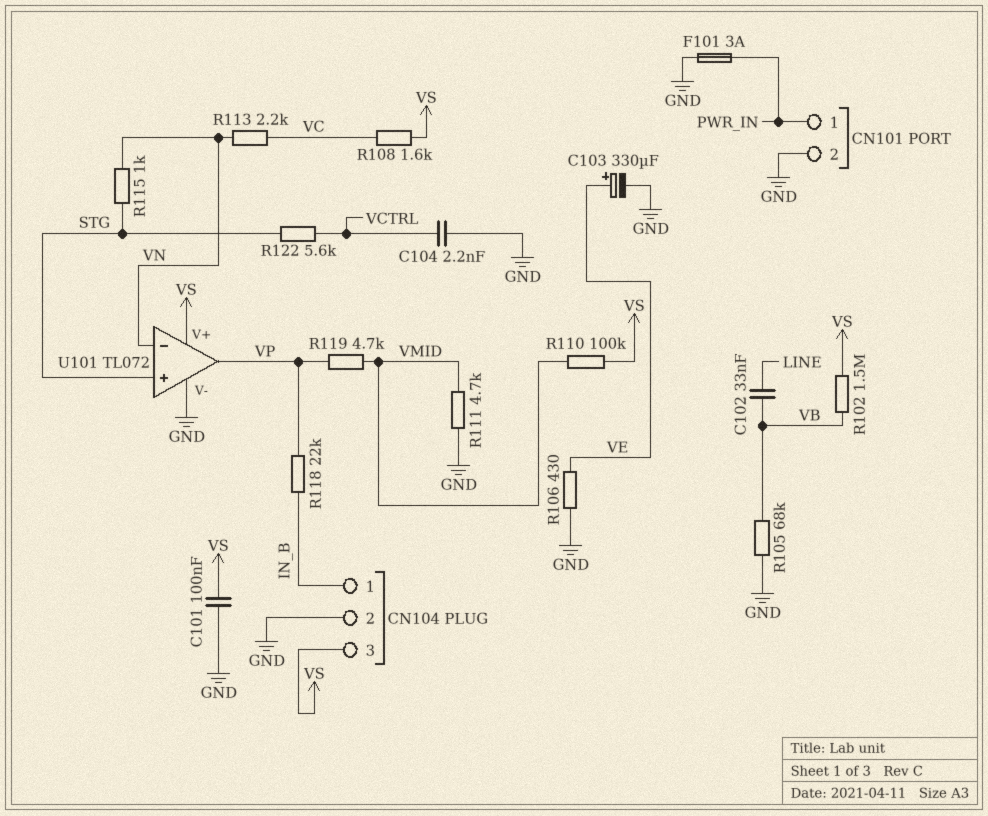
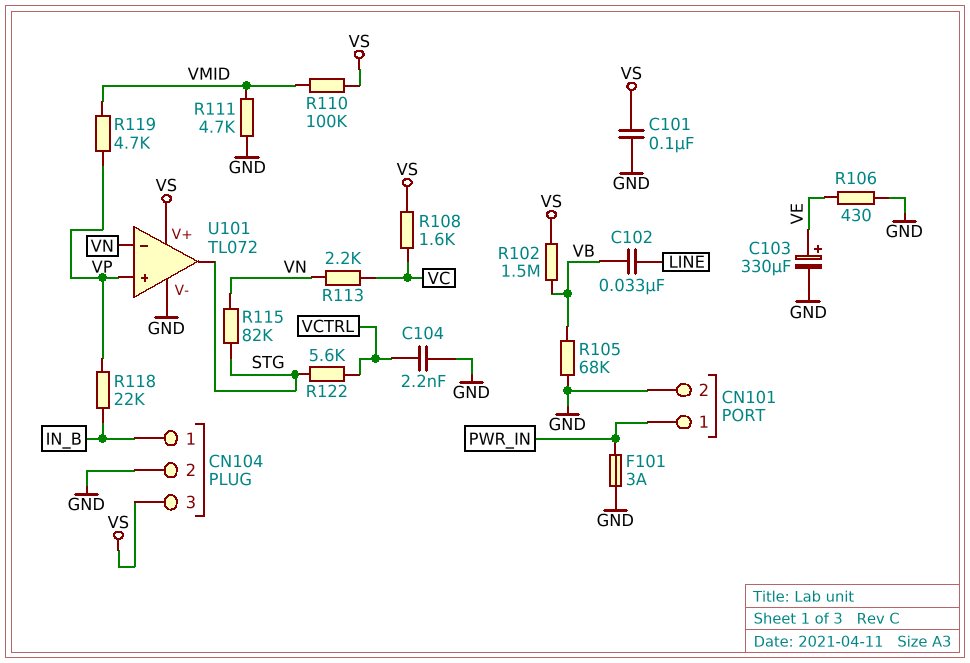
R115: 1k (STG, VN) -> 82k (STG, VN)
U101 pin in+: STG -> VP
U101 pin out: VP -> STG

